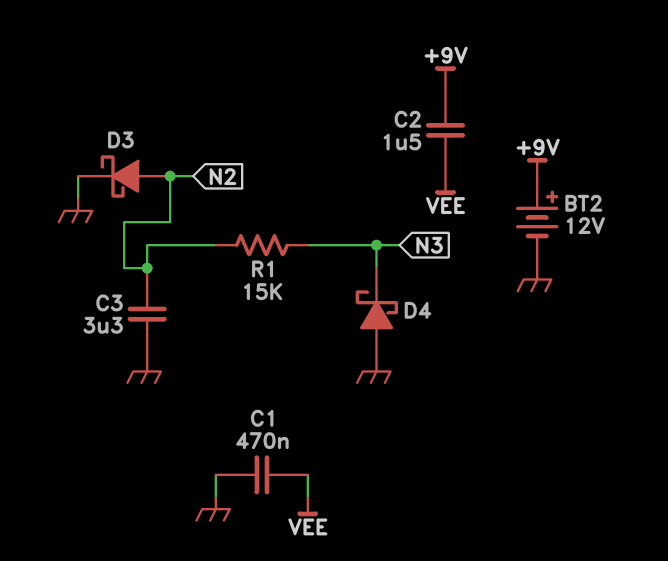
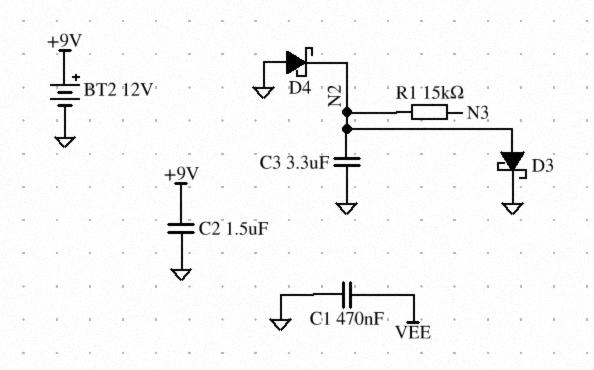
C2: 1.5uF (+9V, VEE) -> 1.5uF (+9V, GND)
D4: schottky (A GND, K N3) -> schottky (A GND, K N2)

